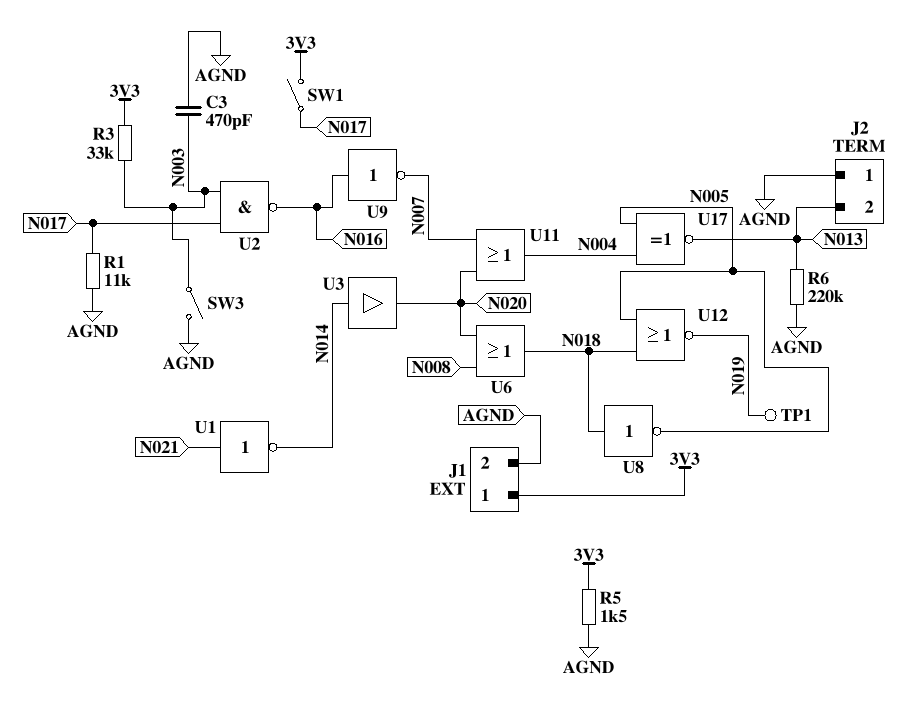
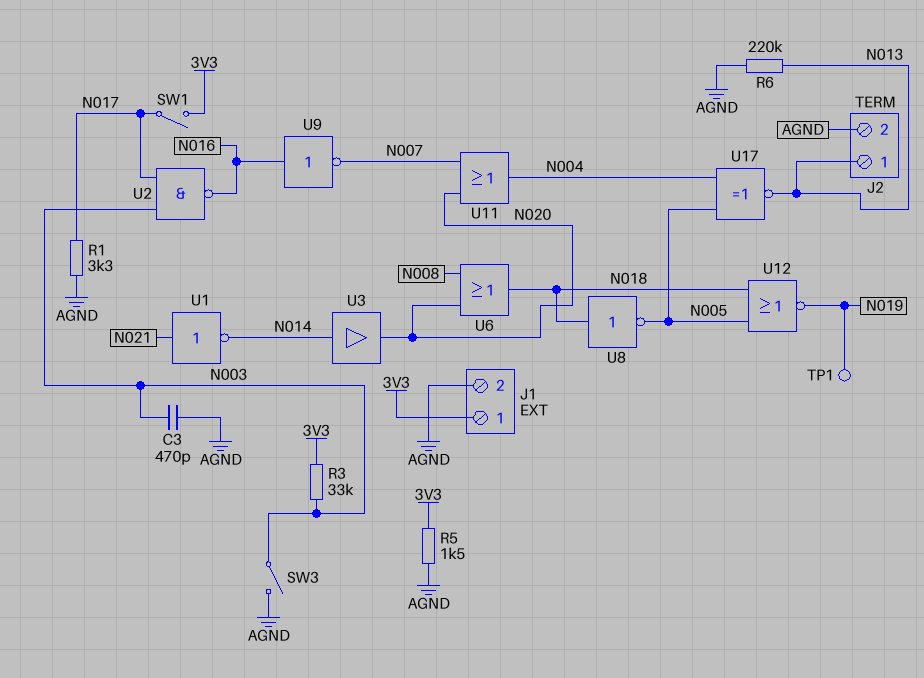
J2 pin 1: AGND -> N013
J2 pin 2: N013 -> AGND
R1: 11k (AGND, N017) -> 3.3k (AGND, N017)

